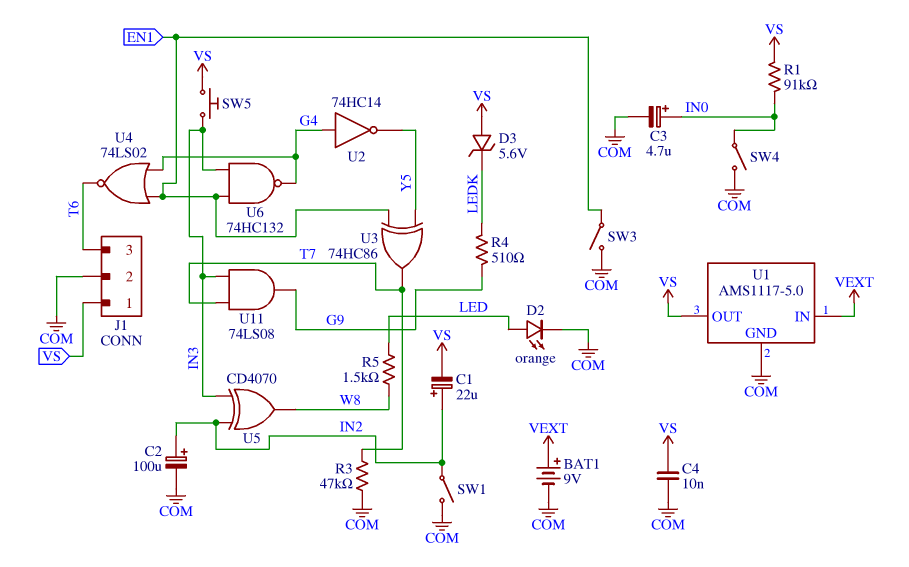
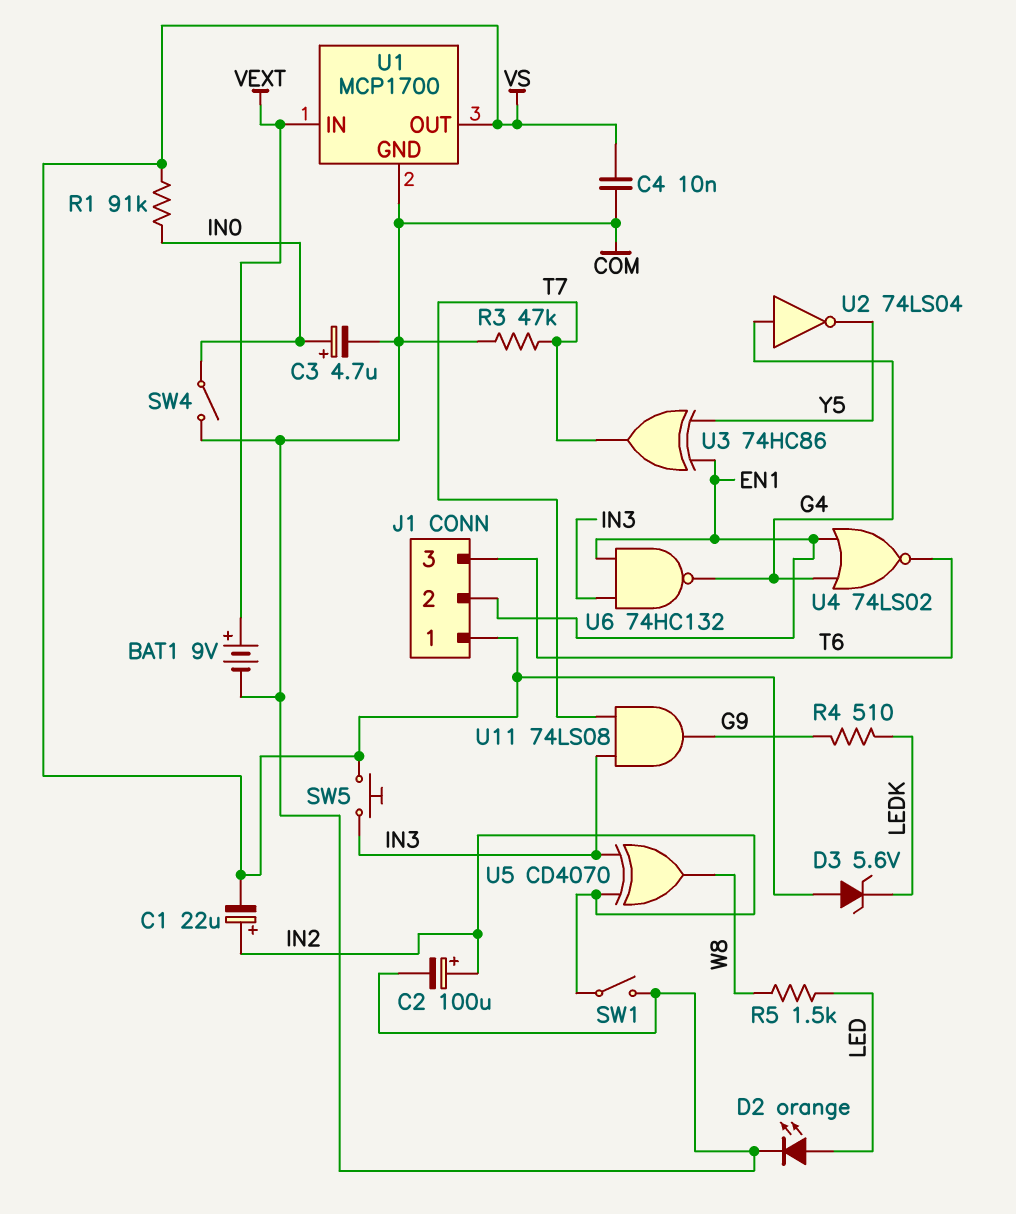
J1 pin 2: COM -> EN1
SW3: switch (COM, EN1) -> none
U1: AMS1117-5.0 -> MCP1700
U2: NOT 74HC14 (in G4, out Y5) -> NOT 74LS04 (in G4, out Y5)

